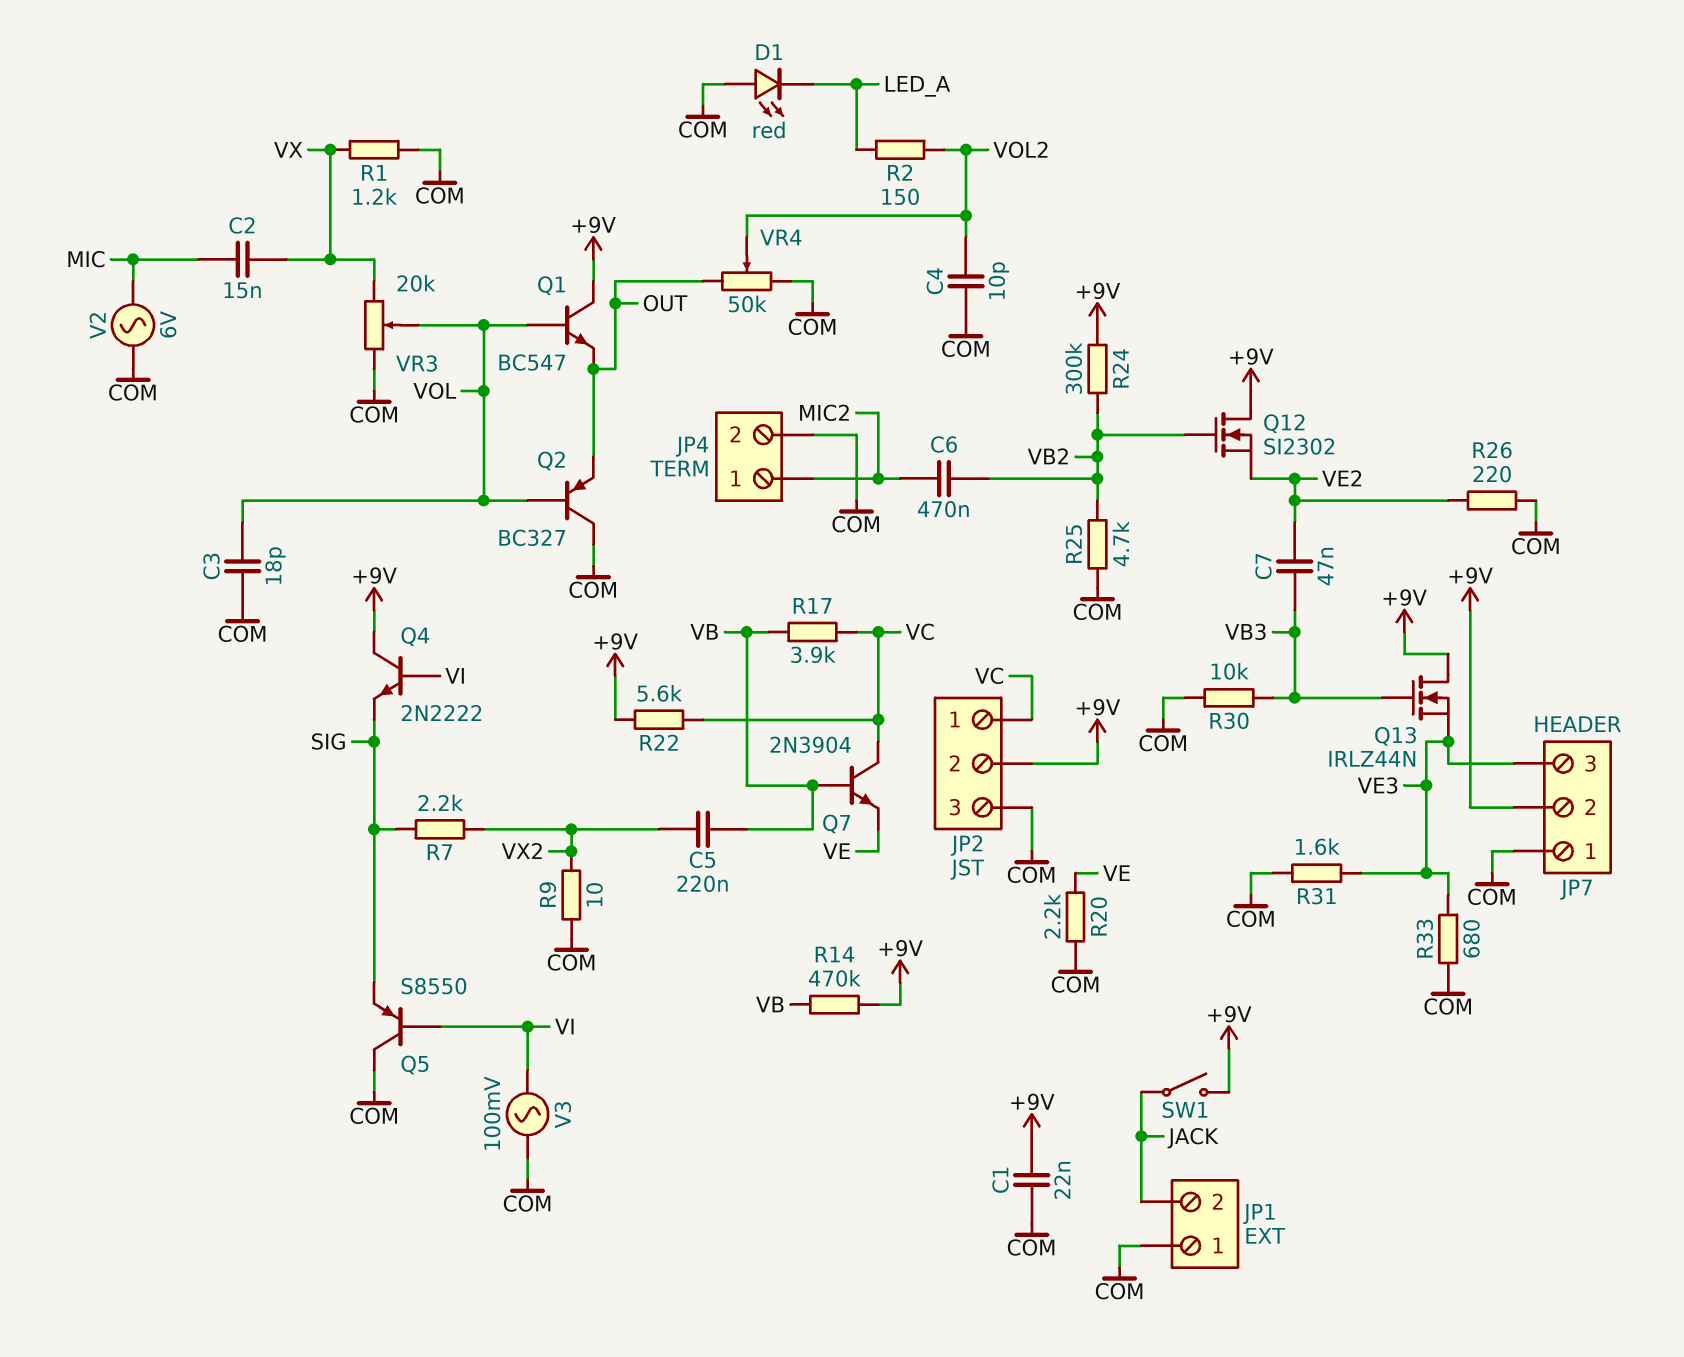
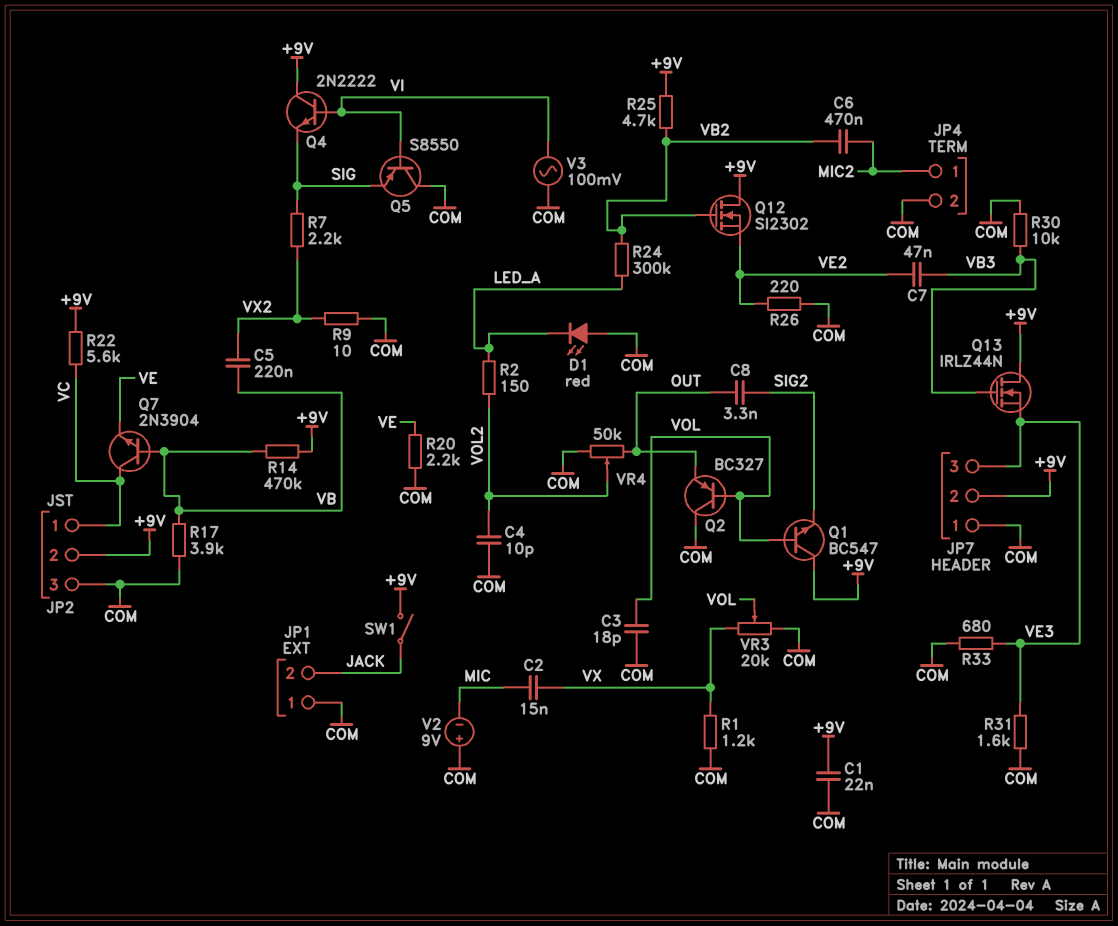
C8: none -> 3.3nF (OUT, SIG2)
Q1: NPN BC547 (B VOL, C +9V, E OUT) -> NPN BC547 (B VOL, C +9V, E SIG2)
R17: 3.9k (VB, VC) -> 3.9k (COM, VB)
R24: 300k (+9V, VB2) -> 300k (LED_A, VB2)
R25: 4.7k (COM, VB2) -> 4.7k (+9V, VB2)
V2: AC 6V (COM, MIC) -> 9V (plus COM, minus MIC)

